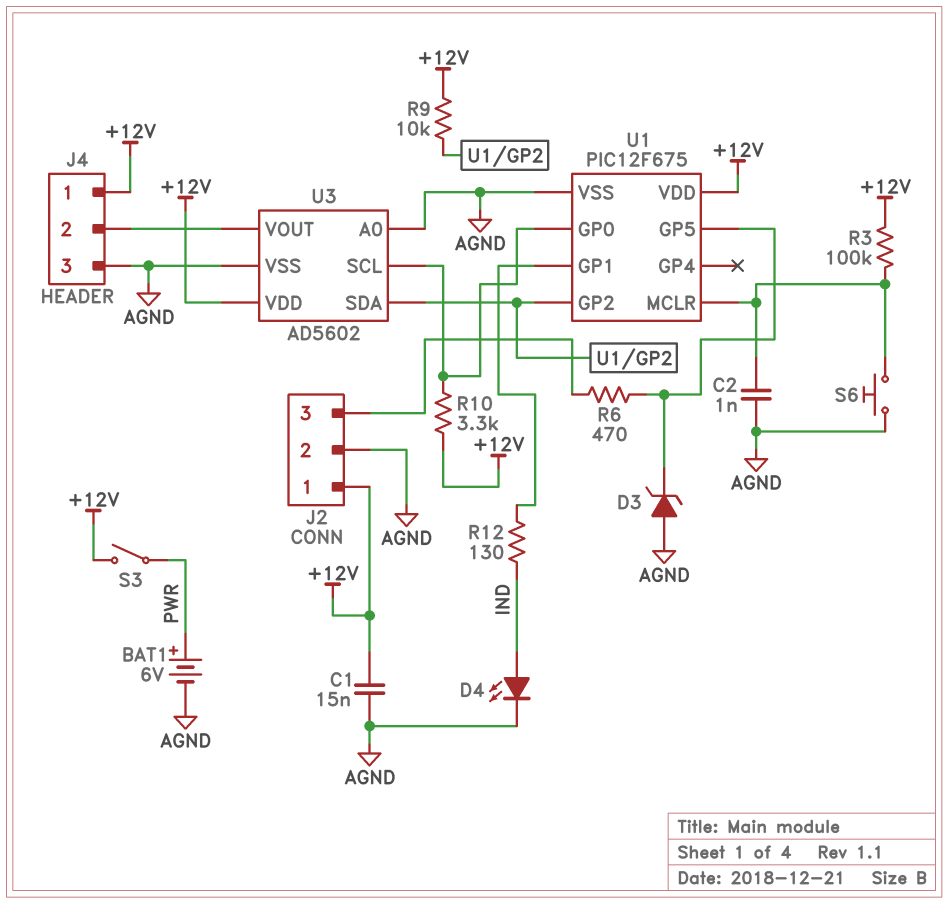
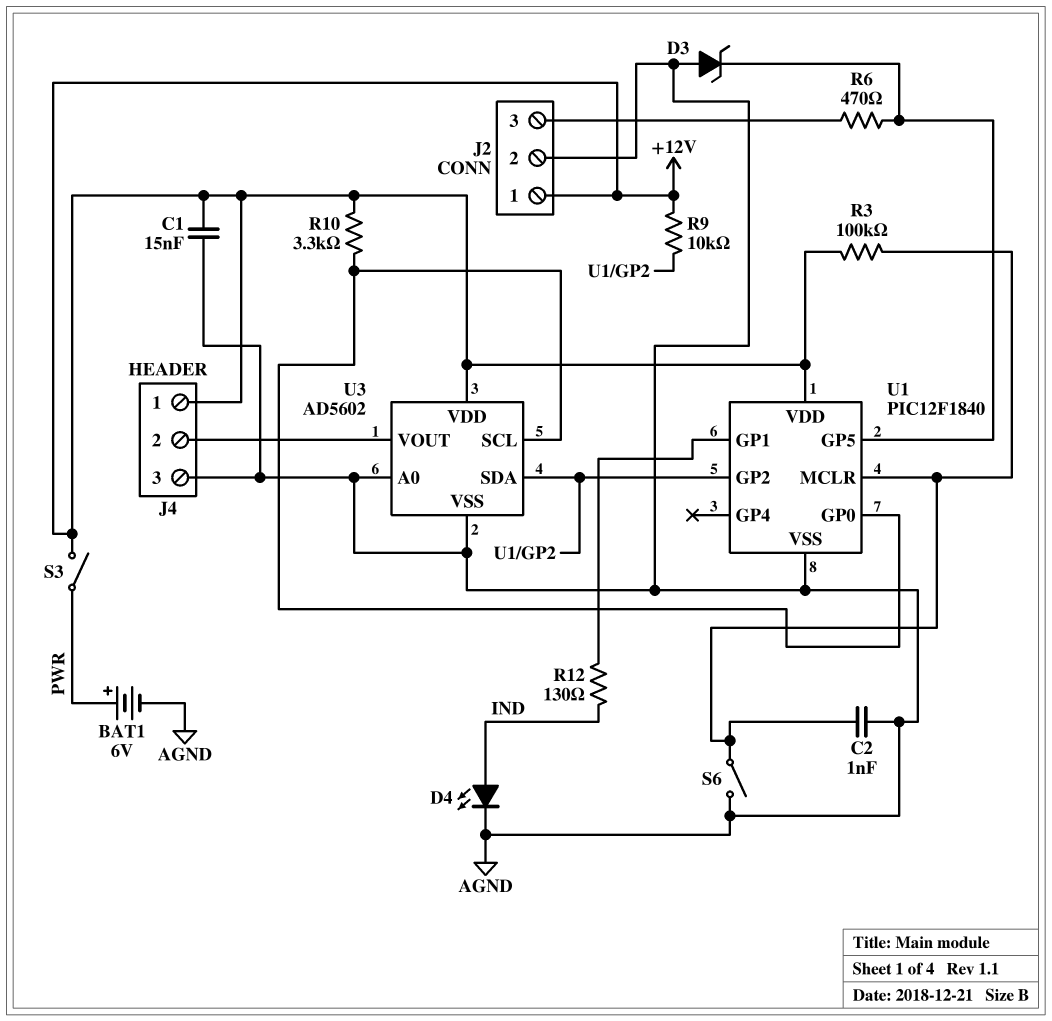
S6: button (AGND, U1/MCLR) -> switch (AGND, U1/MCLR)
U1: PIC12F675 -> PIC12F1840

